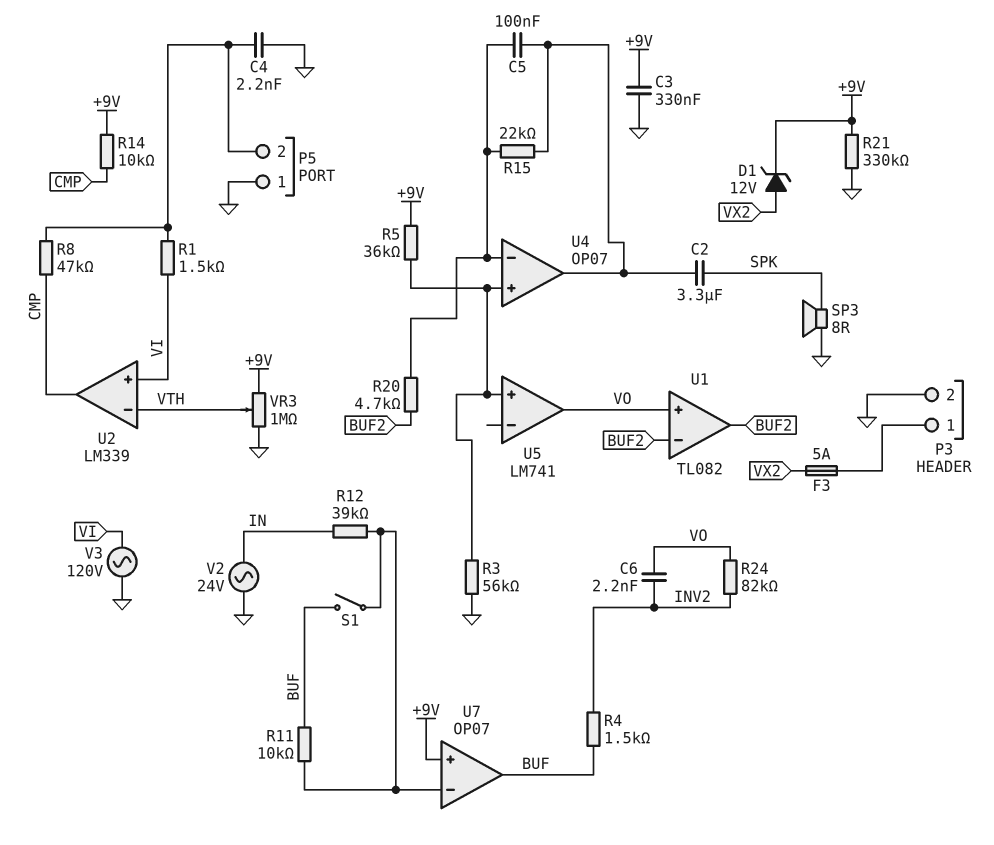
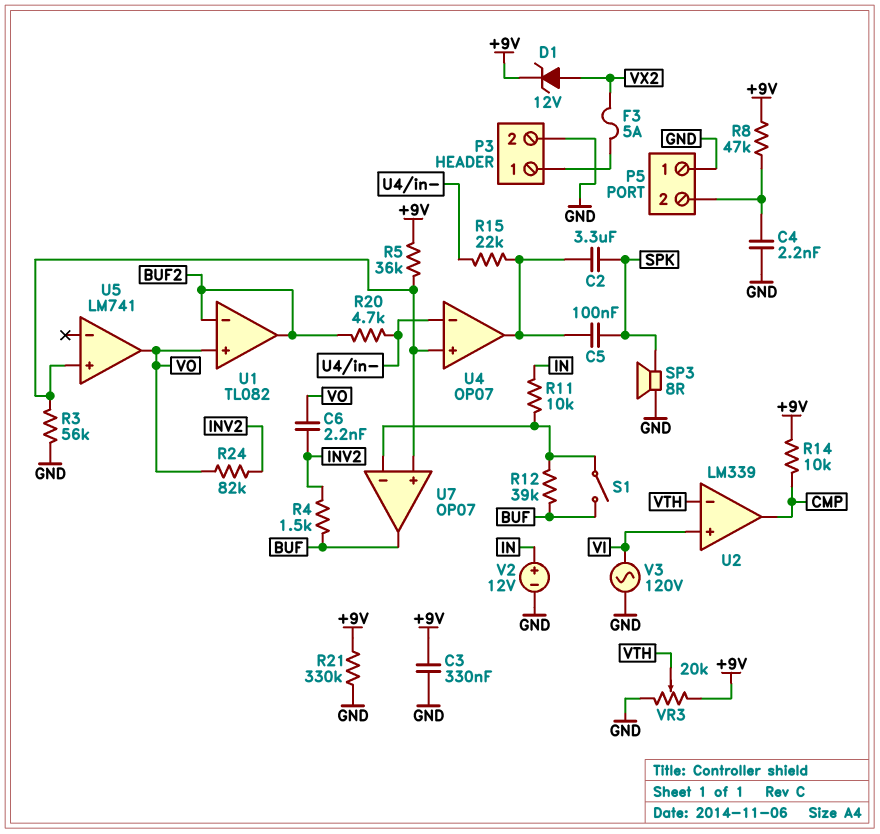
C5: 100nF (U4/in-, U4/out) -> 100nF (SPK, U4/out)
R1: 1.5k (P5/2, VI) -> none
R8: 47k (CMP, P5/2) -> 47k (+9V, P5/2)
R11: 10k (BUF, U7/in-) -> 10k (IN, U7/in-)
R12: 39k (IN, U7/in-) -> 39k (BUF, U7/in-)
U7 pin in+: +9V -> U4/in+
V2: AC 24V (GND, IN) -> 12V (plus IN, minus GND)
VR3: 1M (+9V, GND, wiper VTH) -> 20k (+9V, GND, wiper VTH)

